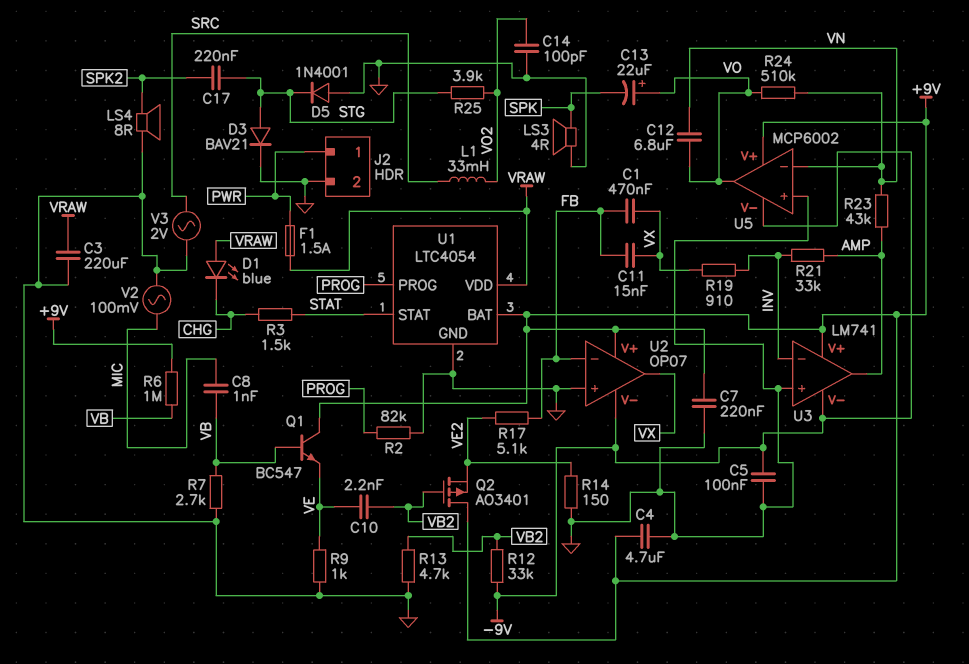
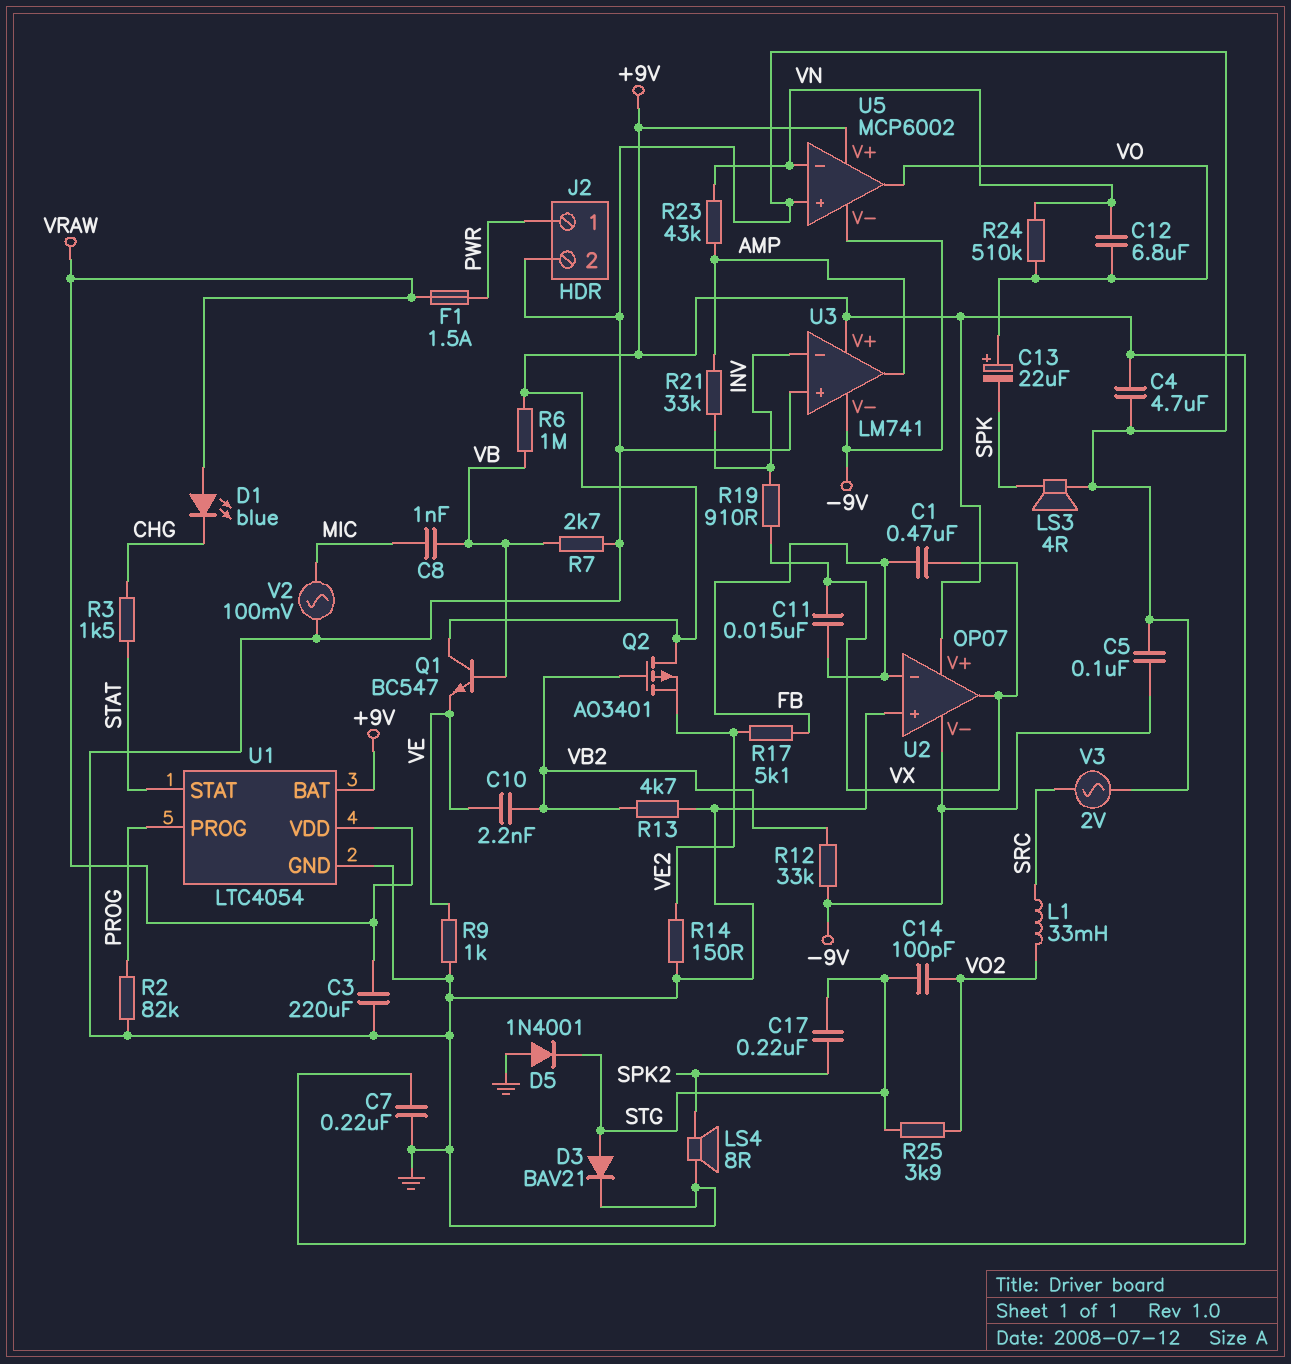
C14: 100pF (GND, VO2) -> 100pF (STG, VO2)

